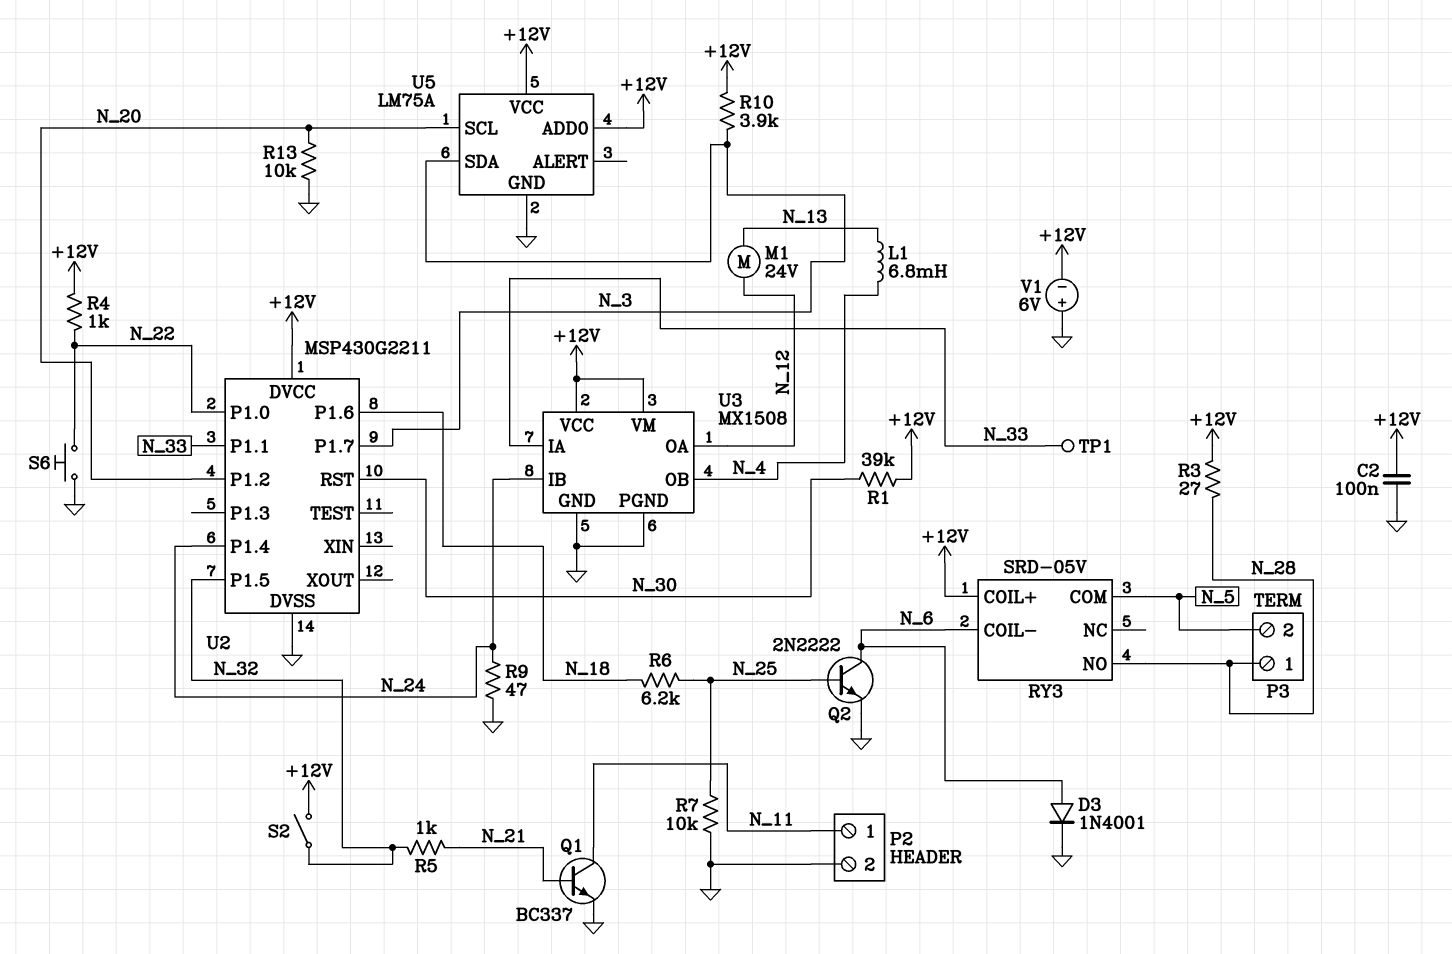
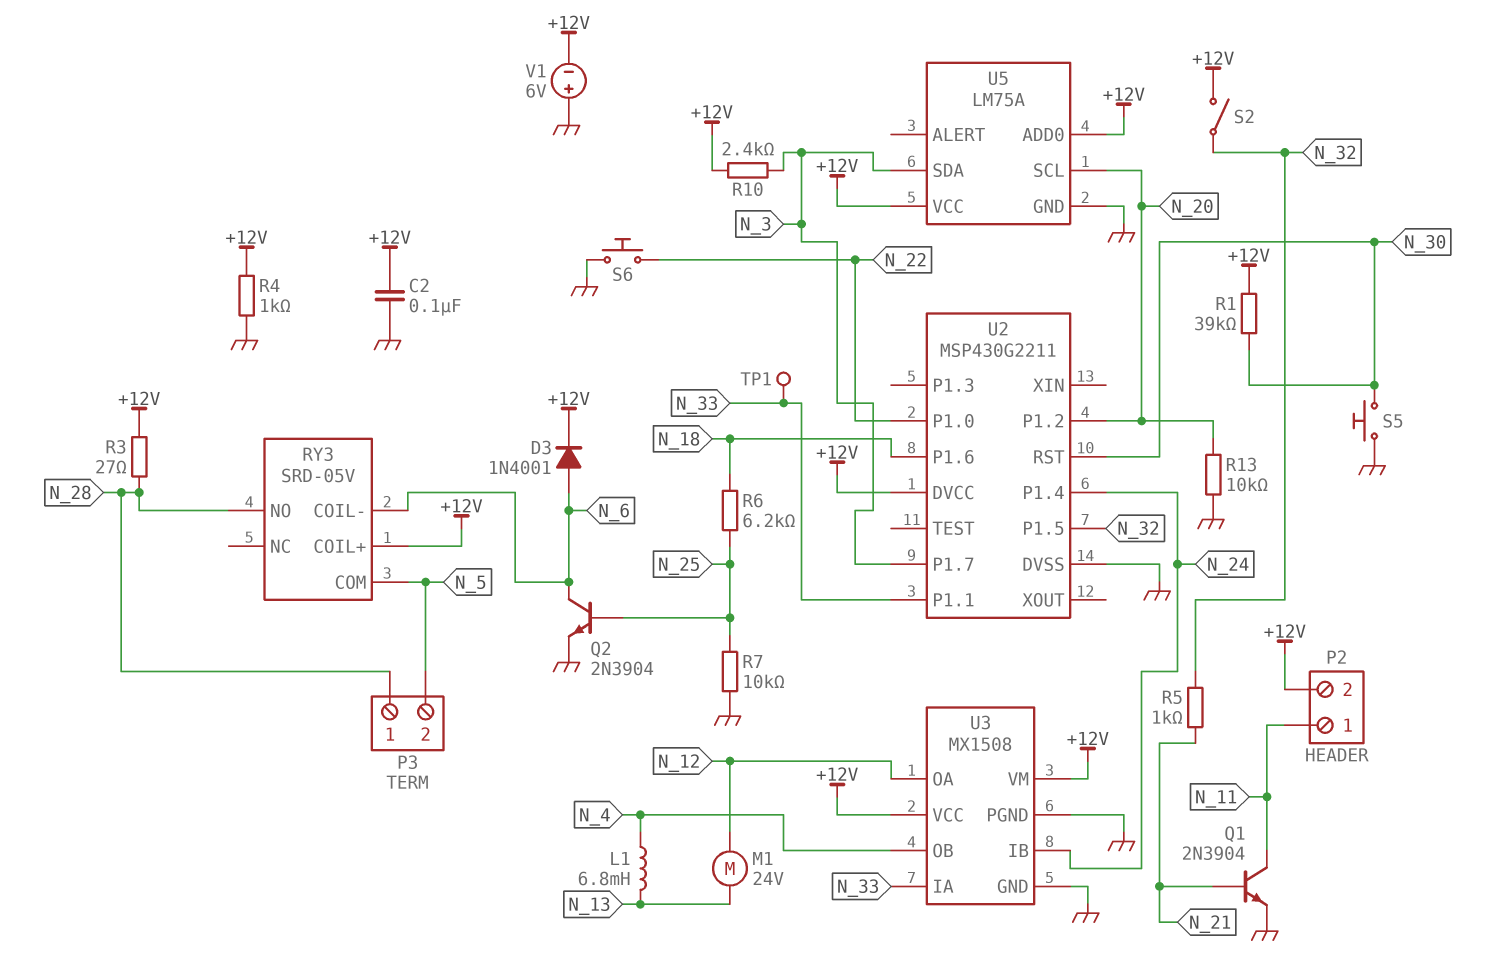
D3: diode 1N4001 (A N_6, K GND) -> diode 1N4001 (A N_6, K +12V)
P2 pin 2: GND -> +12V
Q1: NPN BC337 (B N_21, C N_11, E GND) -> NPN 2N3904 (B N_21, C N_11, E GND)
Q2: NPN 2N2222 (B N_25, C N_6, E GND) -> NPN 2N3904 (B N_25, C N_6, E GND)
R4: 1k (+12V, N_22) -> 1k (+12V, GND)
R9: 47 (GND, N_24) -> none
R10: 3.9k (+12V, N_3) -> 2.4k (+12V, N_3)
S5: none -> button (GND, N_30)

